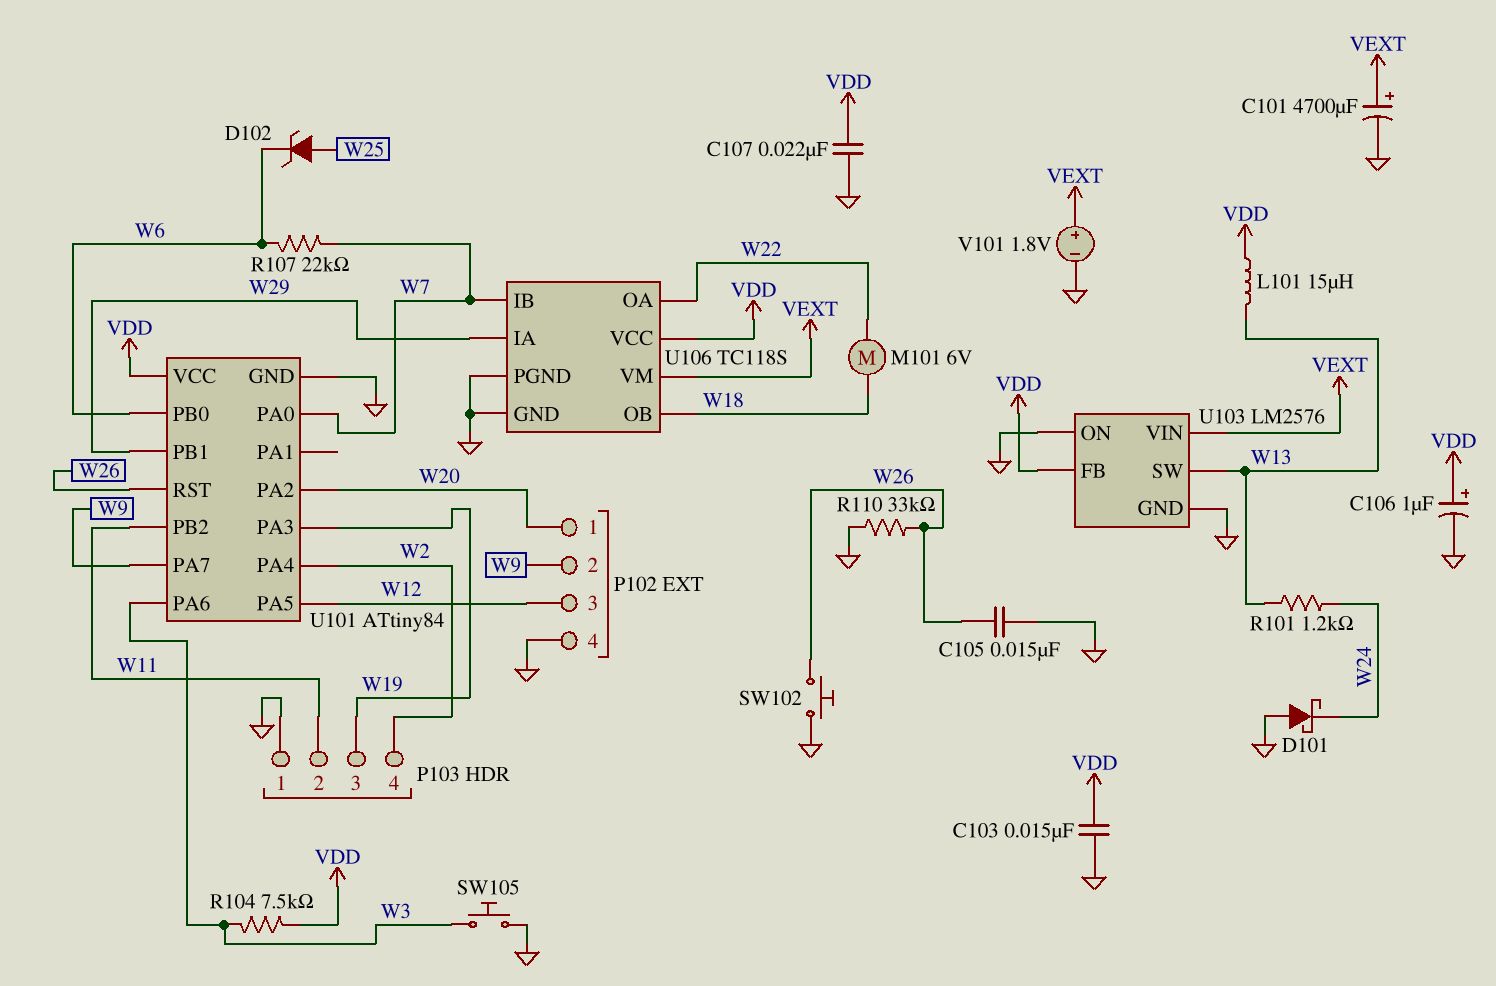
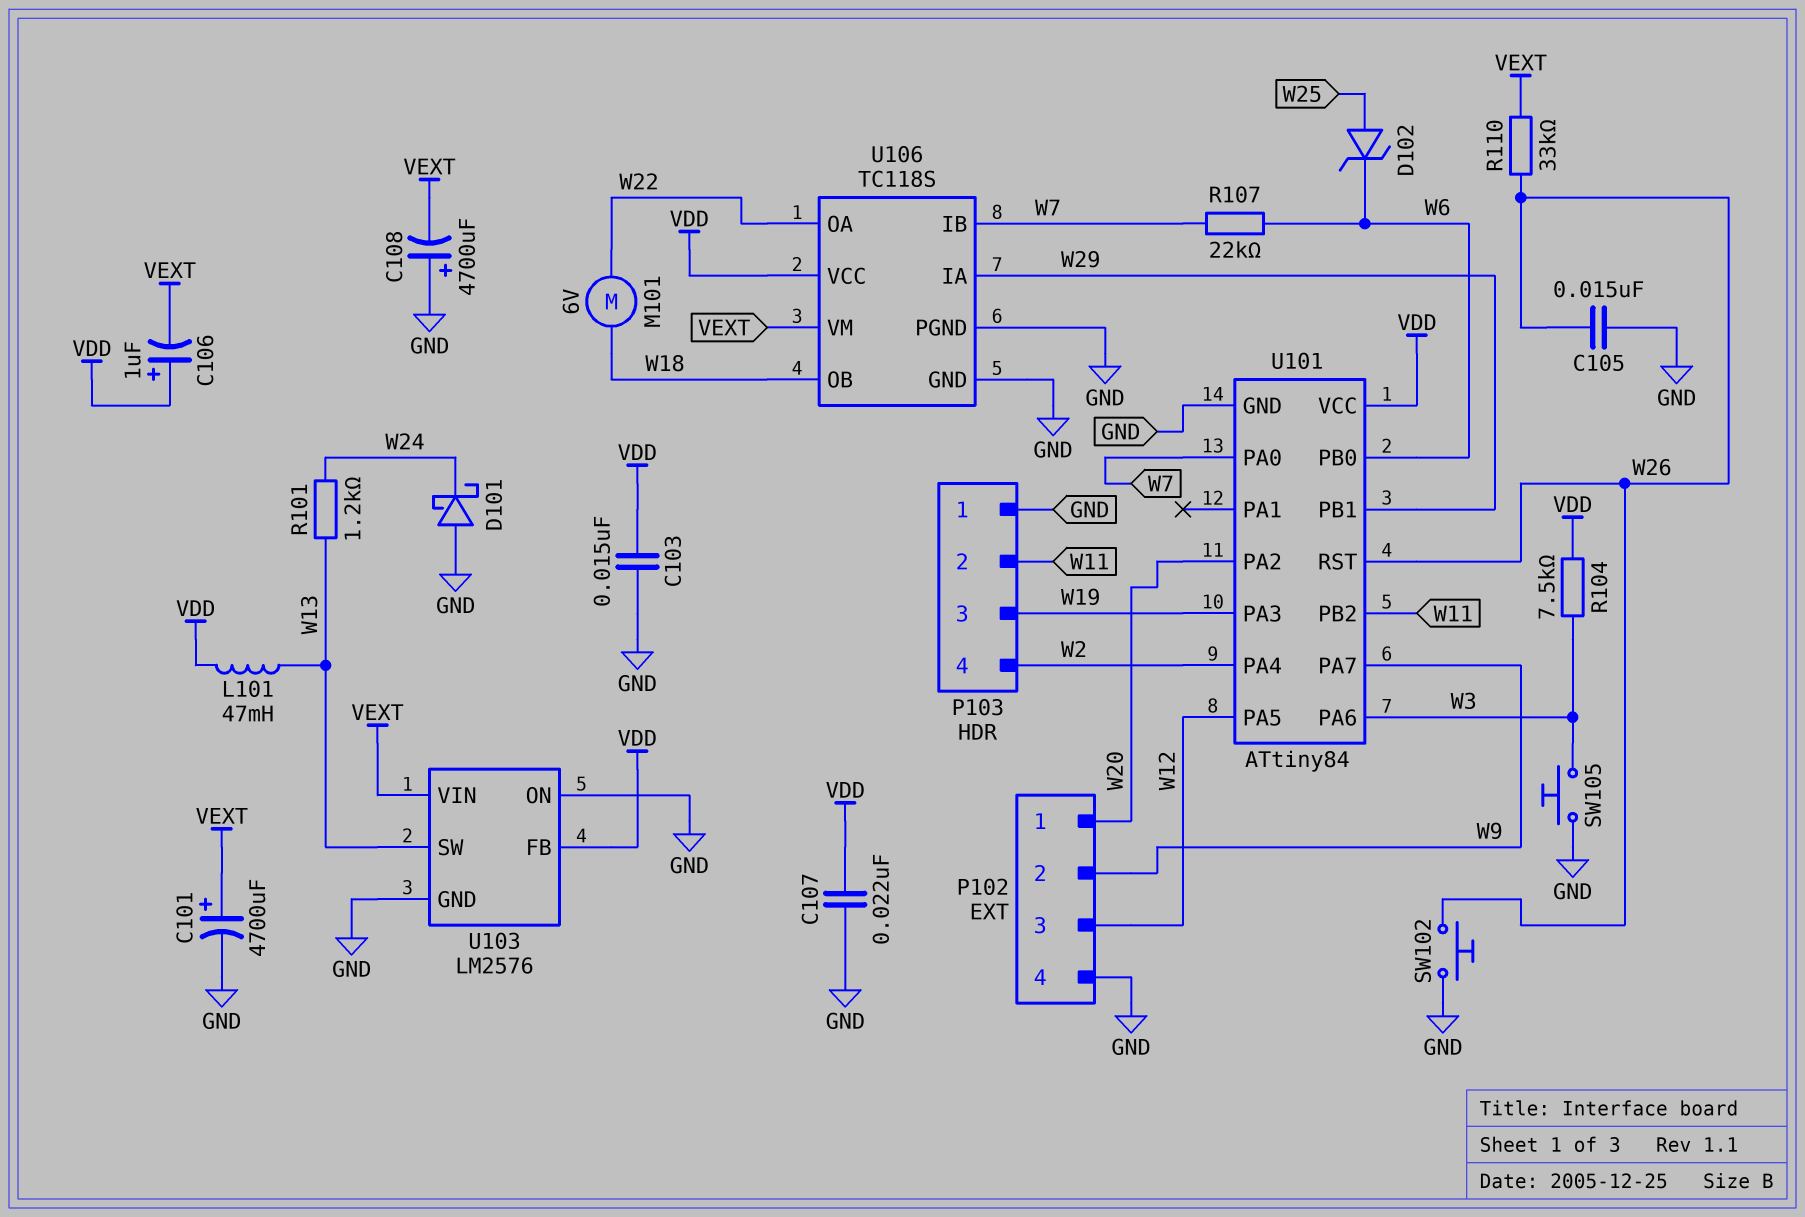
C106: 1uF (plus VDD, minus GND) -> 1uF (plus VDD, minus VEXT)
C108: none -> 4700uF (plus GND, minus VEXT)
L101: 15uH (VDD, W13) -> 47mH (VDD, W13)
R110: 33k (GND, W26) -> 33k (VEXT, W26)
V101: 1.8V (plus VEXT, minus GND) -> none

